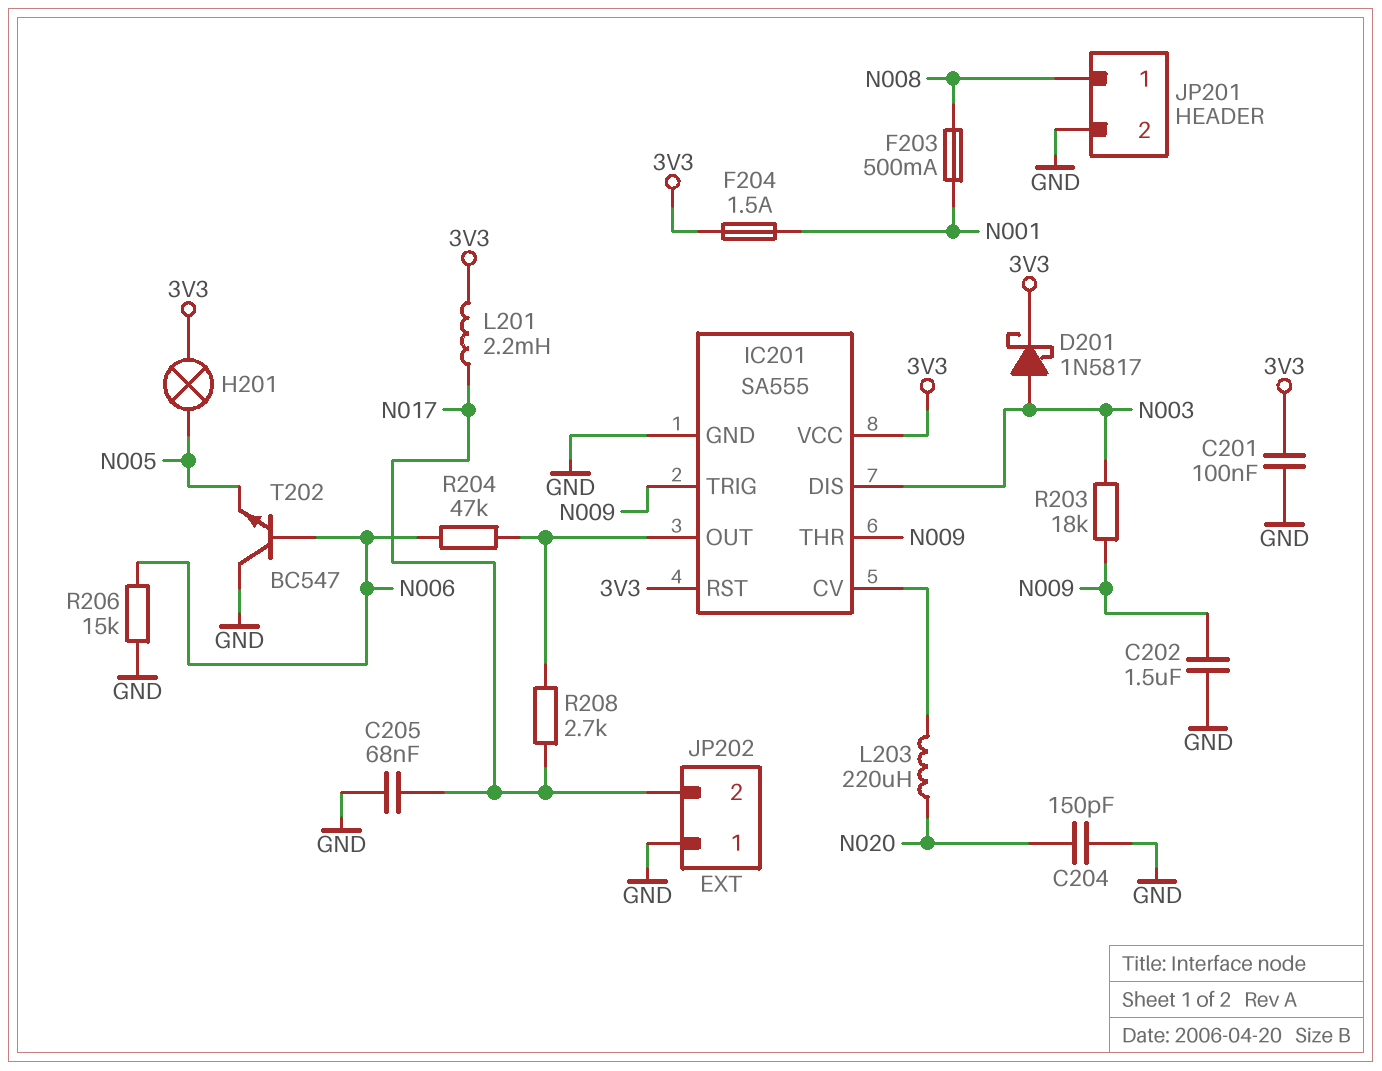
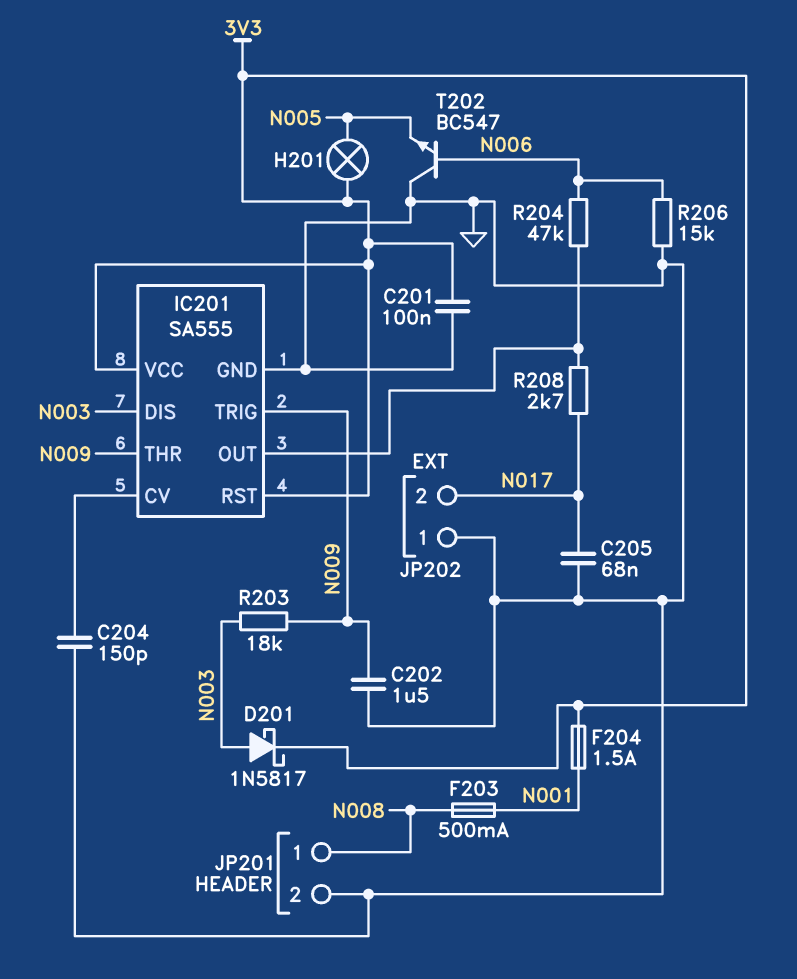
C204: 150pF (GND, N020) -> 150pF (GND, IC201/CV)
L201: 2.2mH (3V3, N017) -> none
L203: 220uH (IC201/CV, N020) -> none

